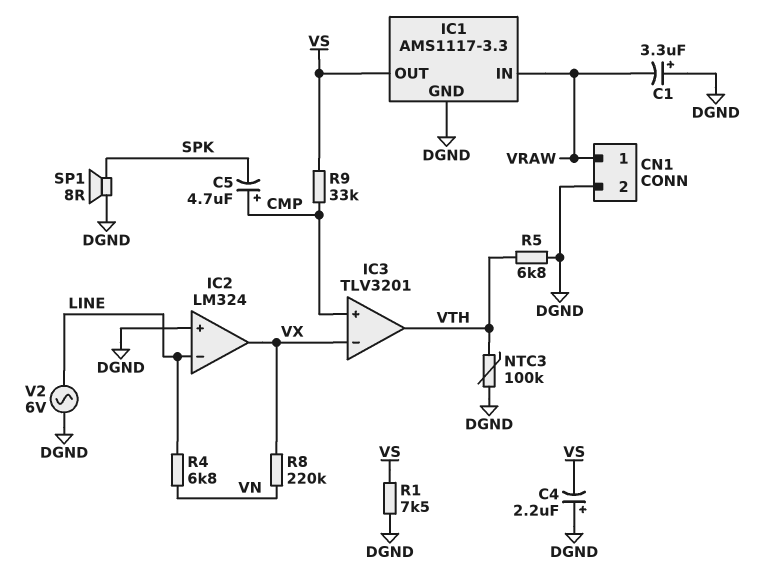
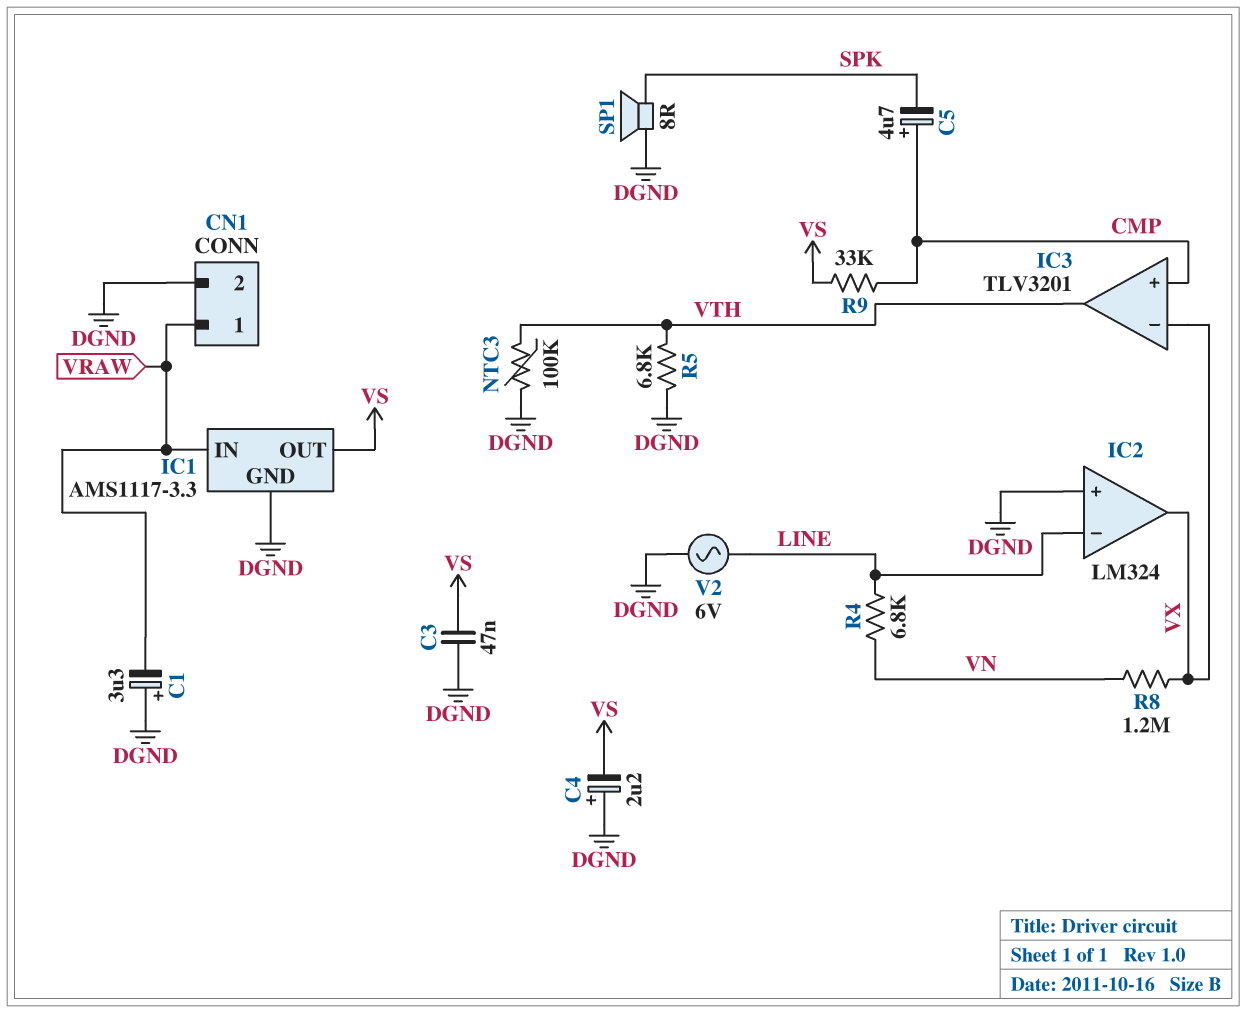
C3: none -> 47nF (DGND, VS)
R1: 7.5k (DGND, VS) -> none
R8: 220k (VN, VX) -> 1.2M (VN, VX)

